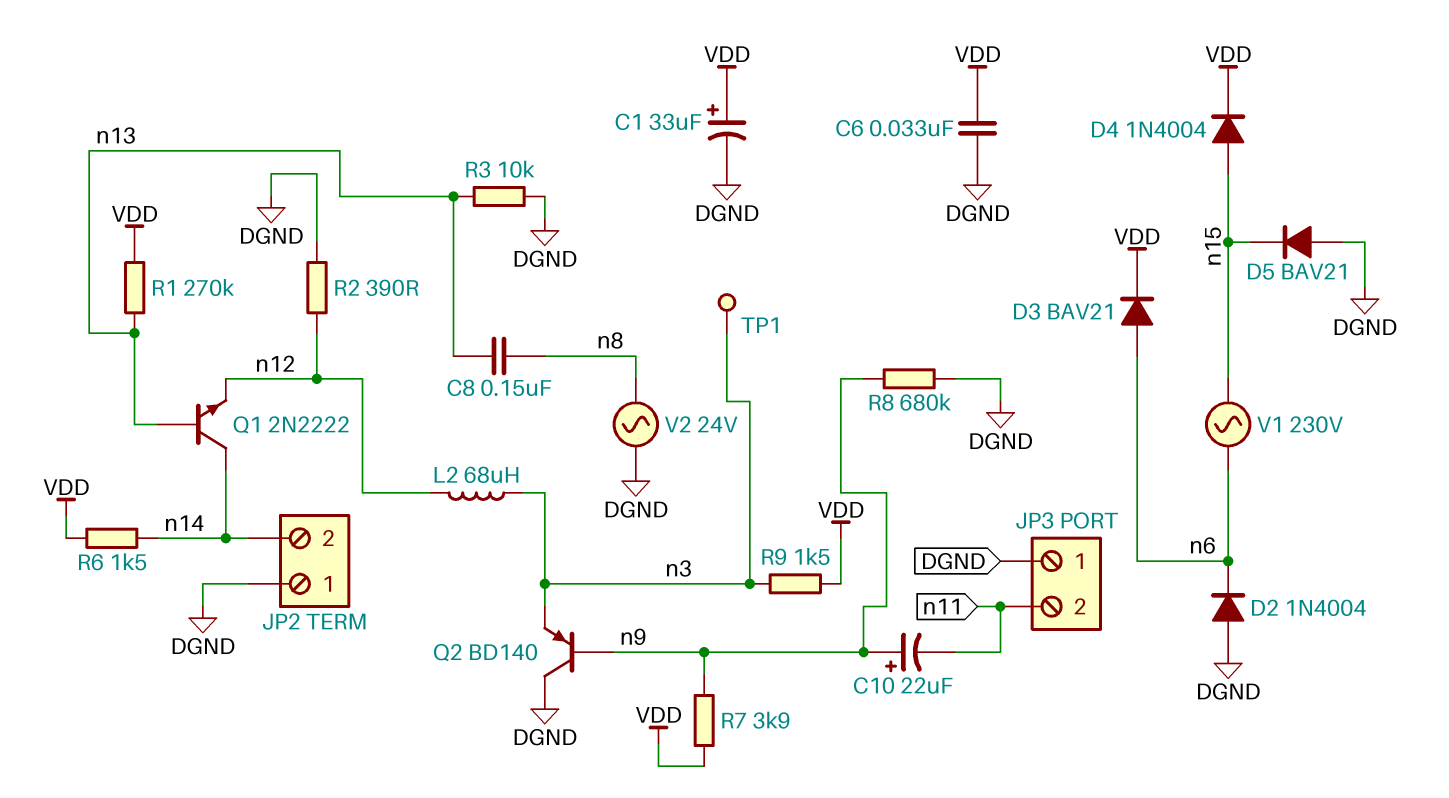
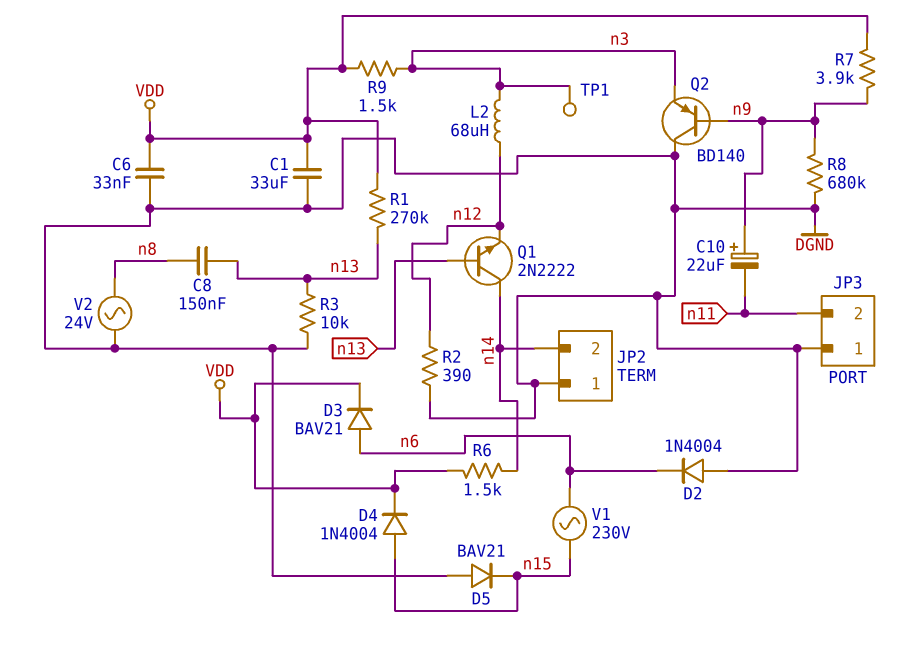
C1: 33uF (plus VDD, minus DGND) -> 33uF (DGND, VDD)

